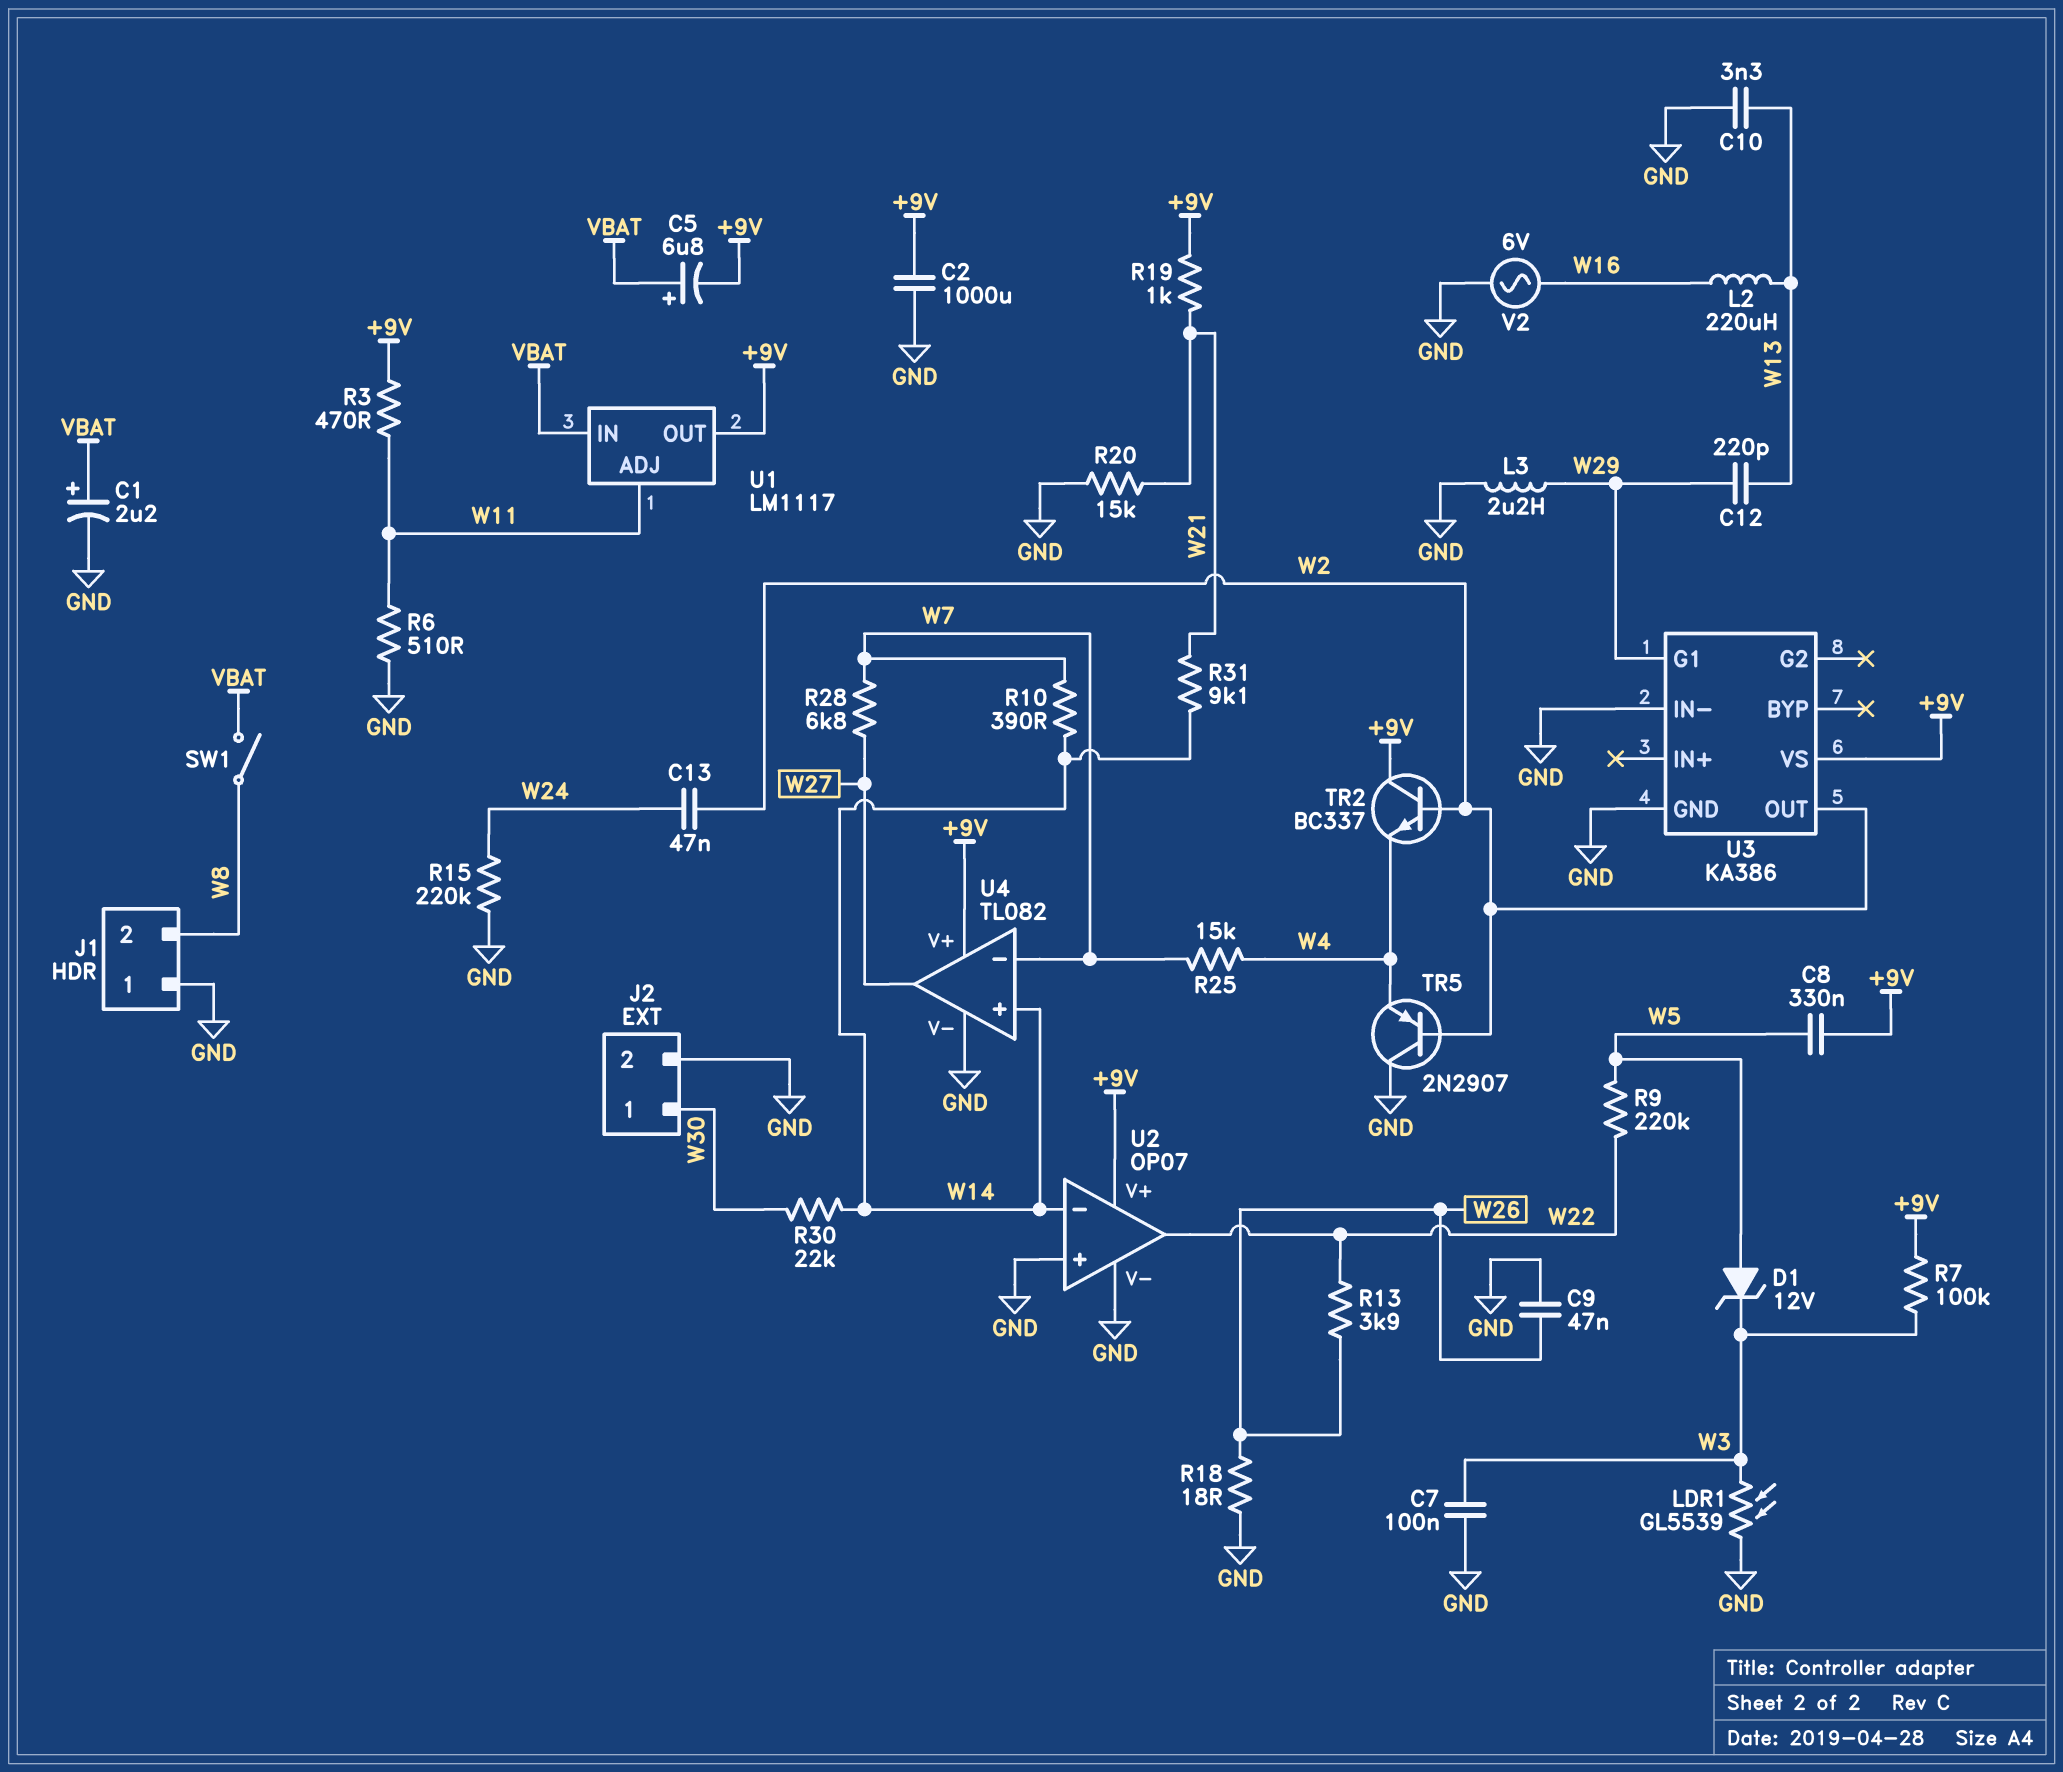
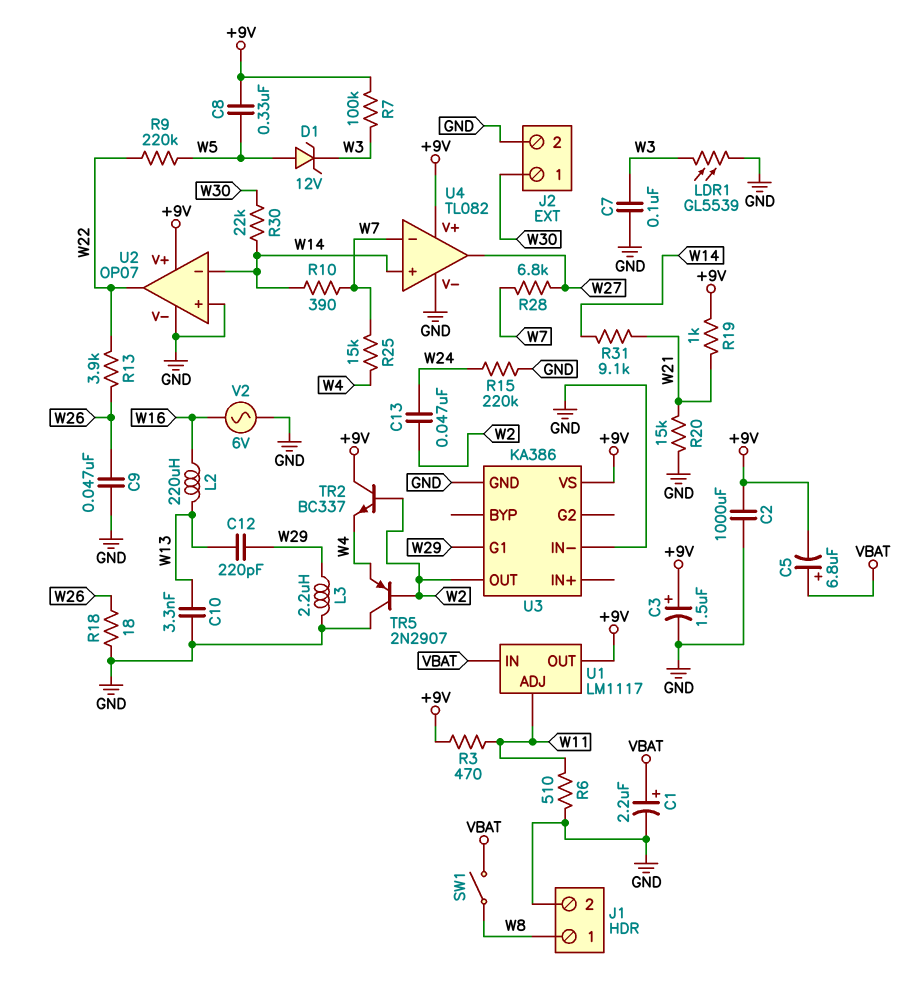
C3: none -> 1.5uF (plus +9V, minus GND)
J1 pin 1: GND -> W8
J1 pin 2: W8 -> GND

